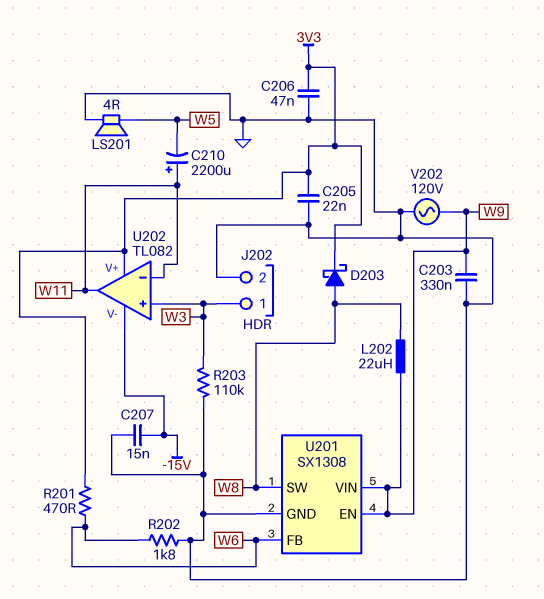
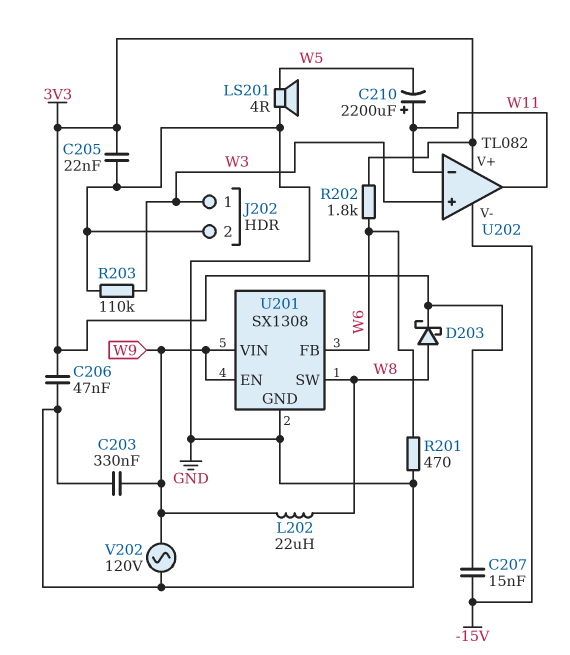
C207: 15nF (-15V, GND) -> 15nF (-15V, 3V3)
R201: 470 (3V3, W6) -> 470 (GND, W6)
R202: 1.8k (GND, W6) -> 1.8k (3V3, W6)

